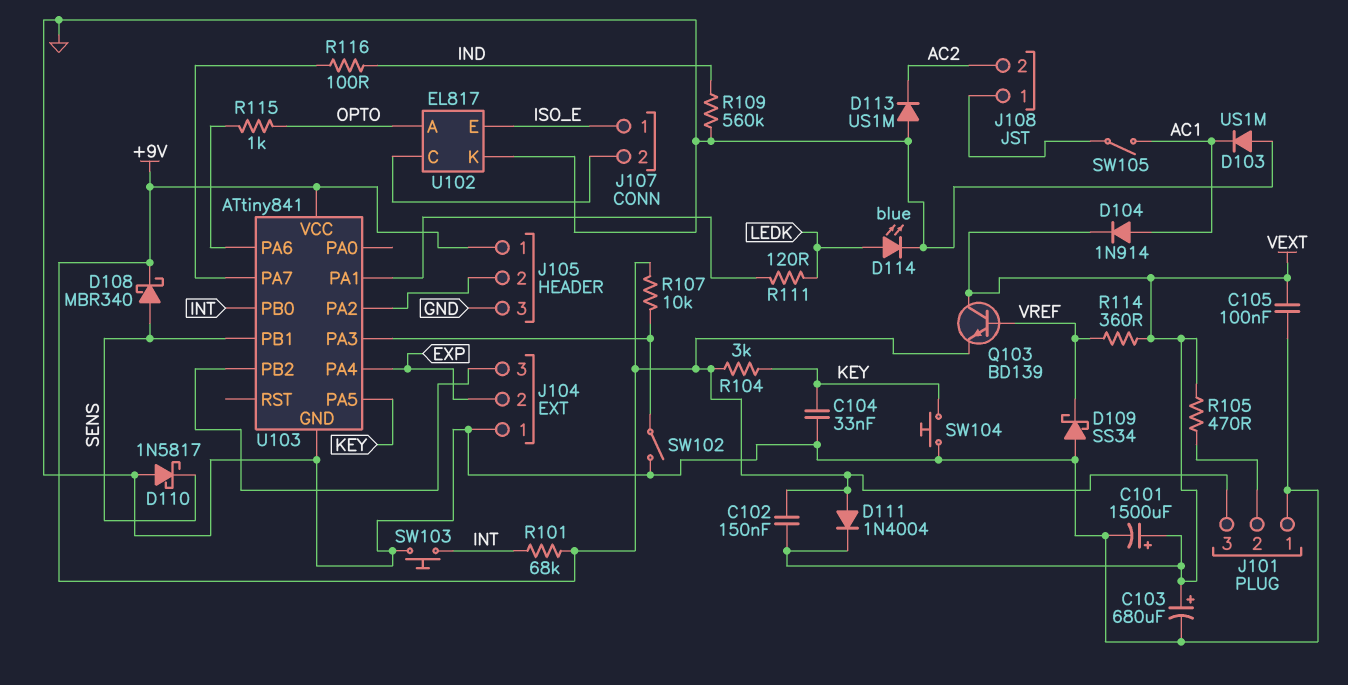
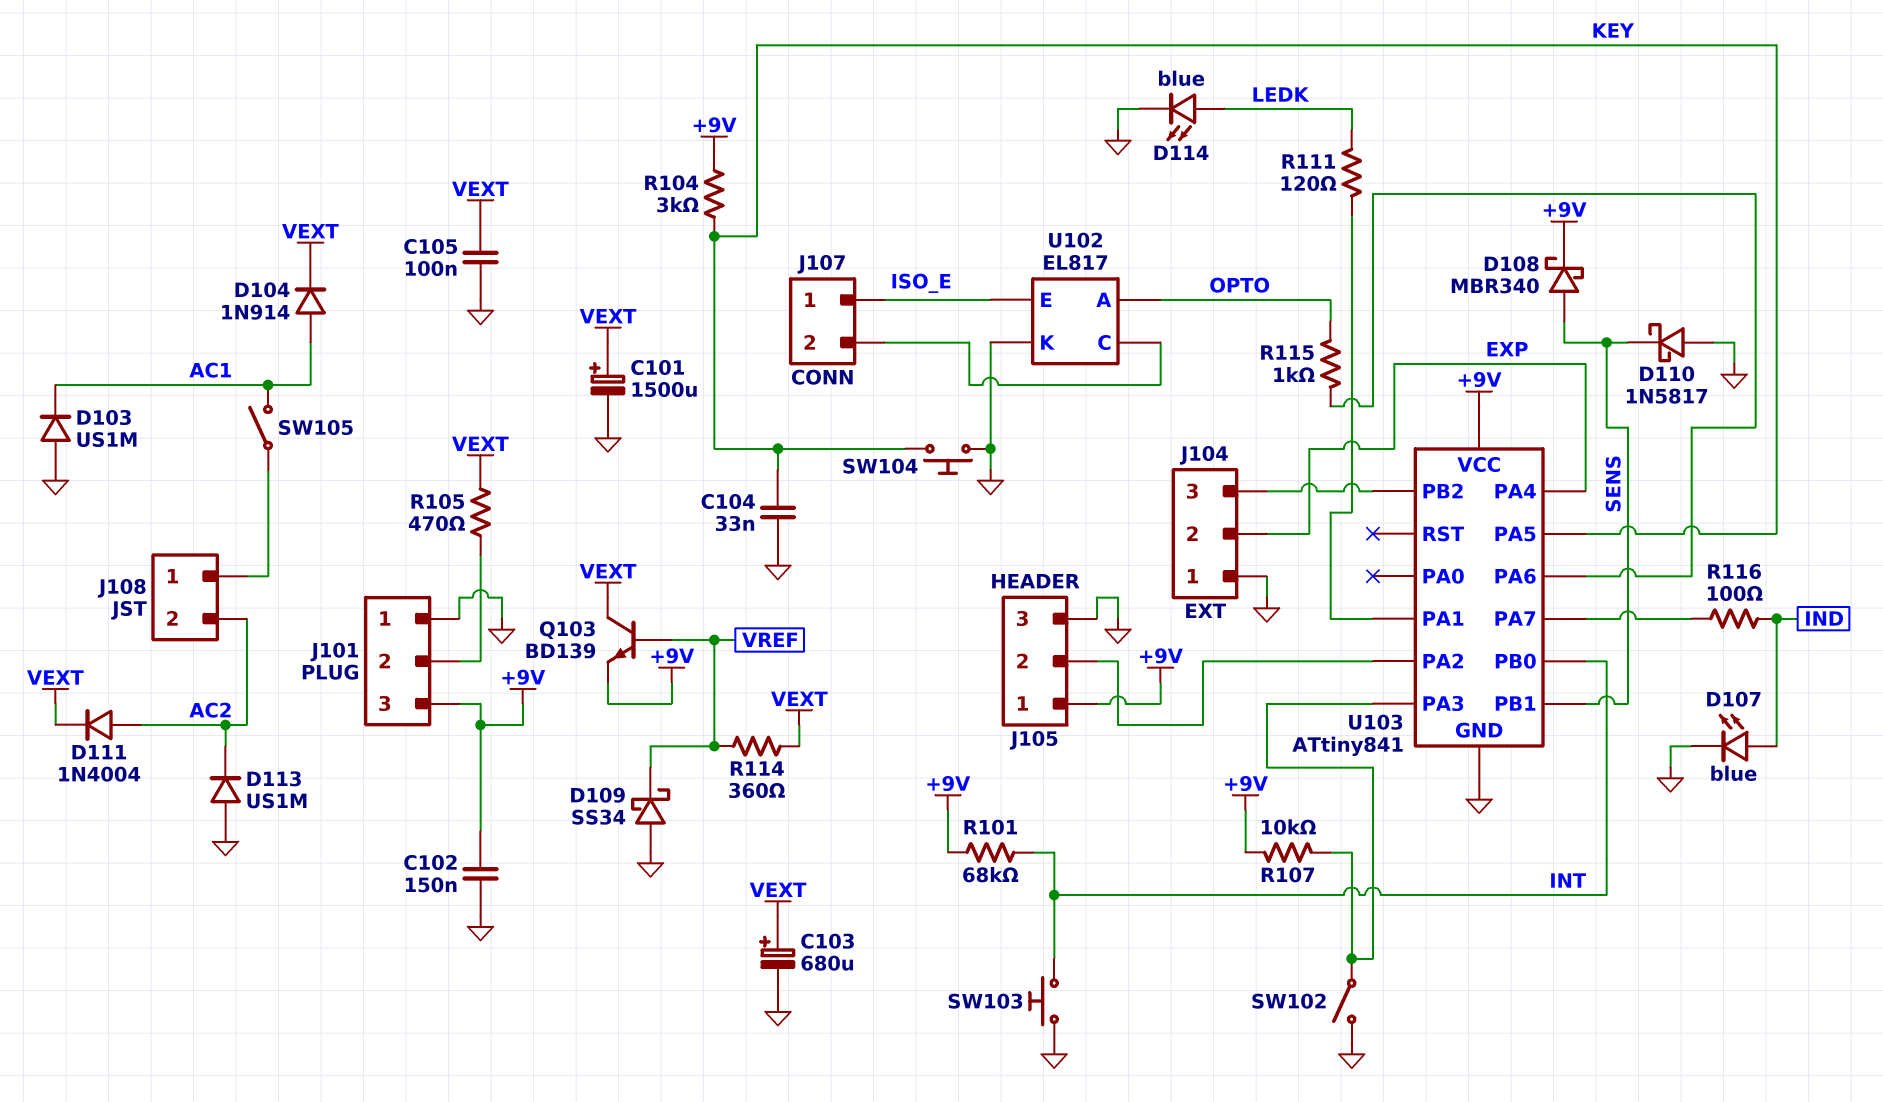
C102: 150nF (+9V, VEXT) -> 150nF (+9V, GND)
D107: none -> LED blue (A IND, K GND)
D111: diode 1N4004 (A +9V, K VEXT) -> diode 1N4004 (A AC2, K VEXT)
R109: 560k (GND, IND) -> none

